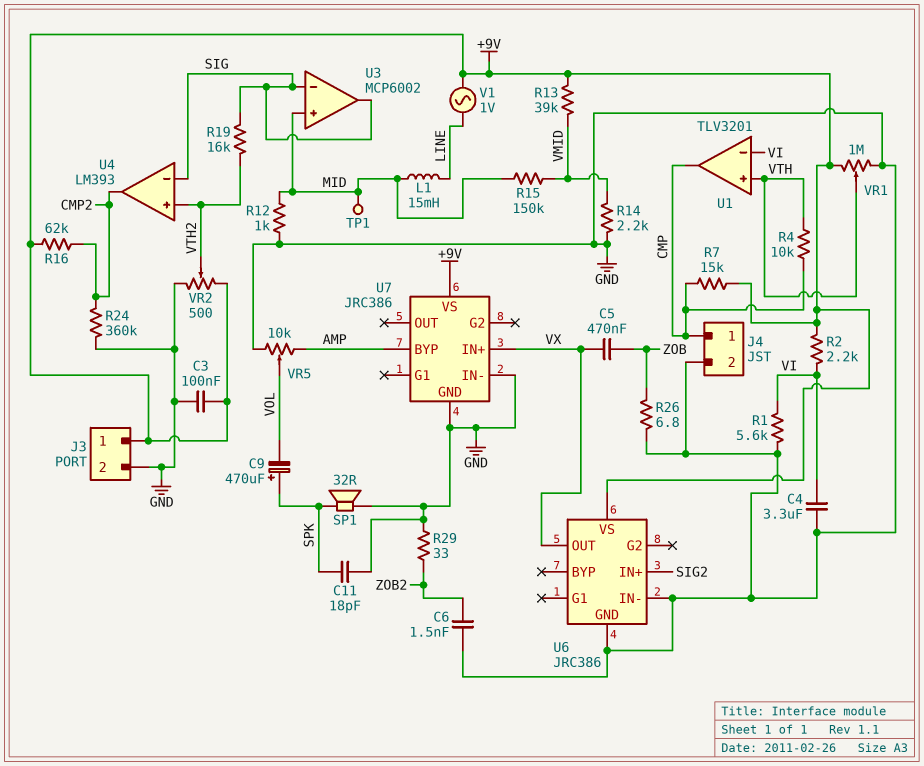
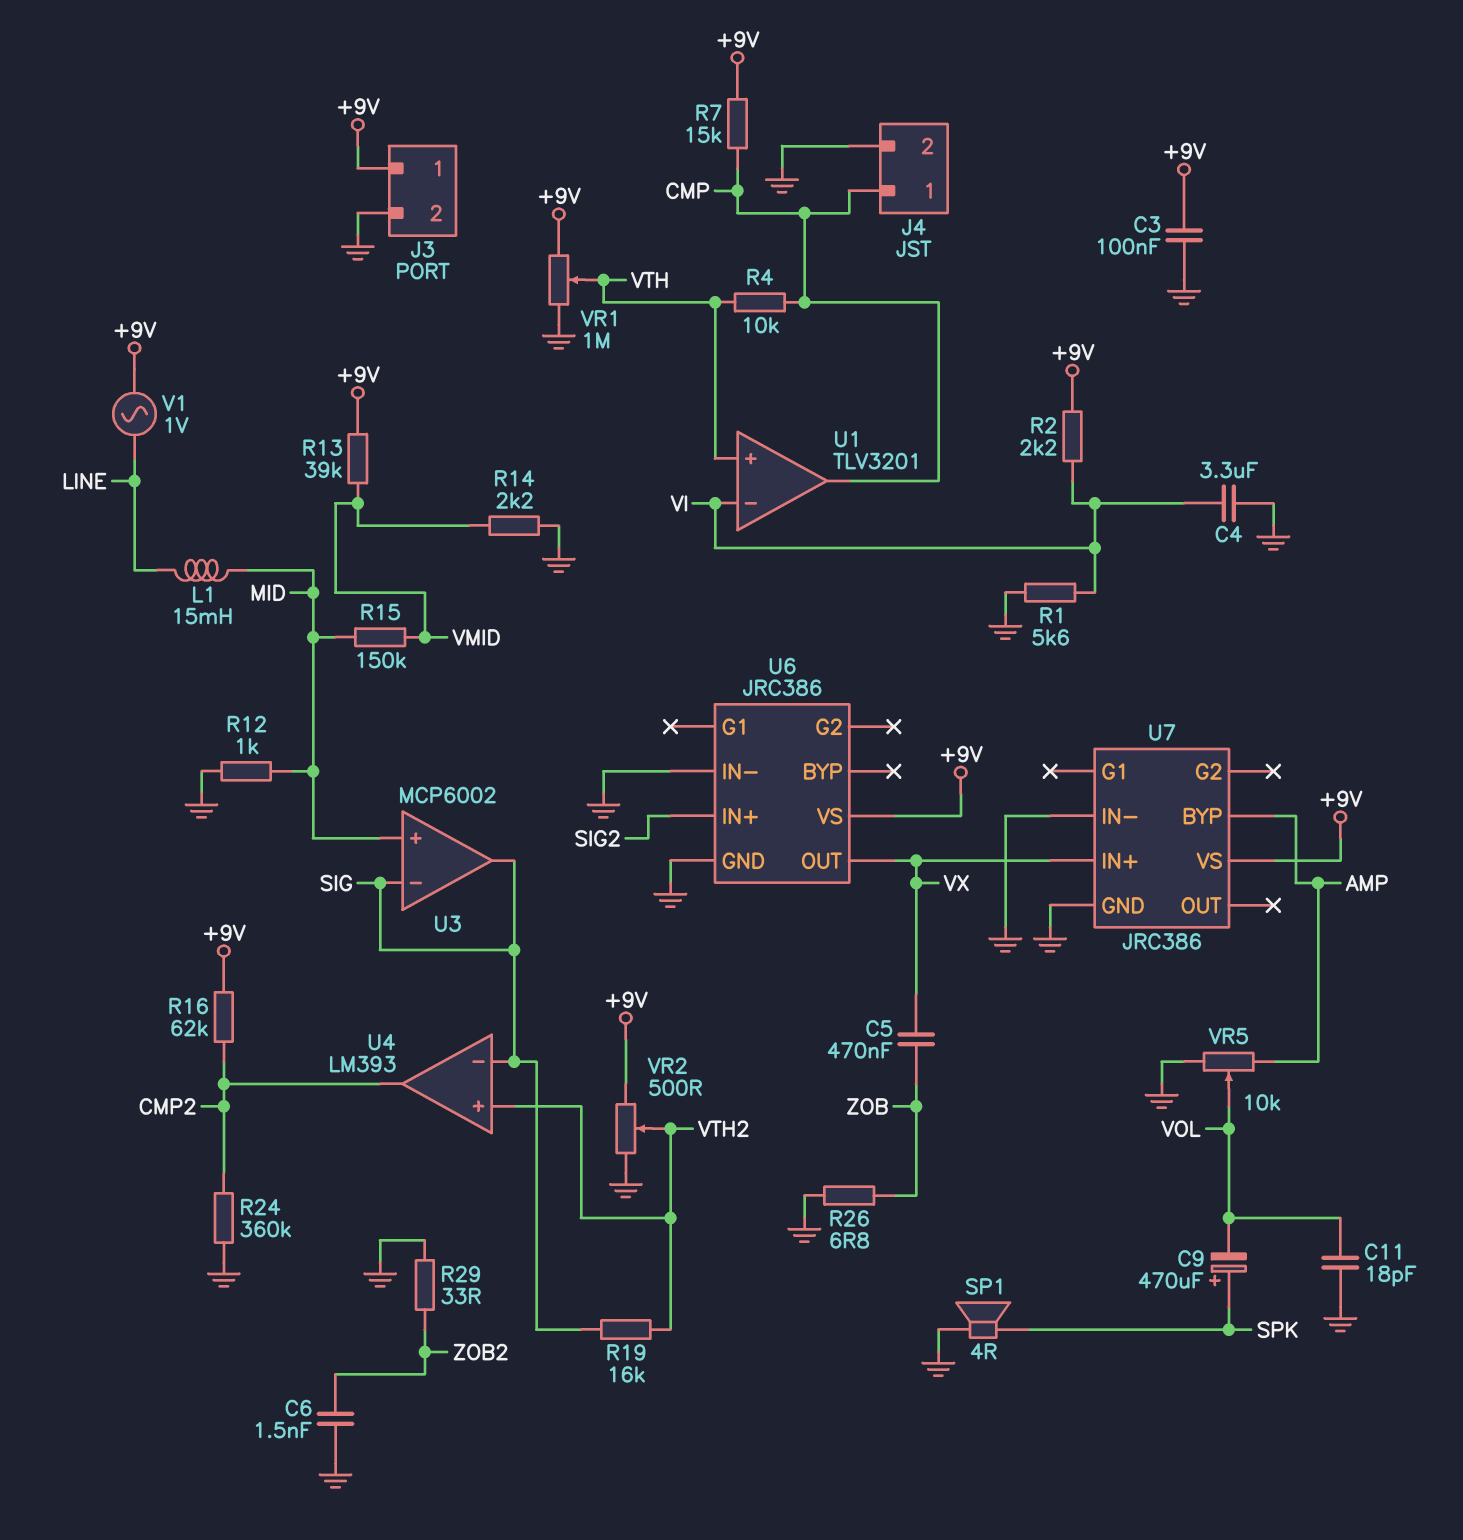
C11: 18pF (GND, SPK) -> 18pF (GND, VOL)
SP1: speaker 32R (GND, SPK) -> speaker 4R (GND, SPK)
TP1: test point (MID) -> none

